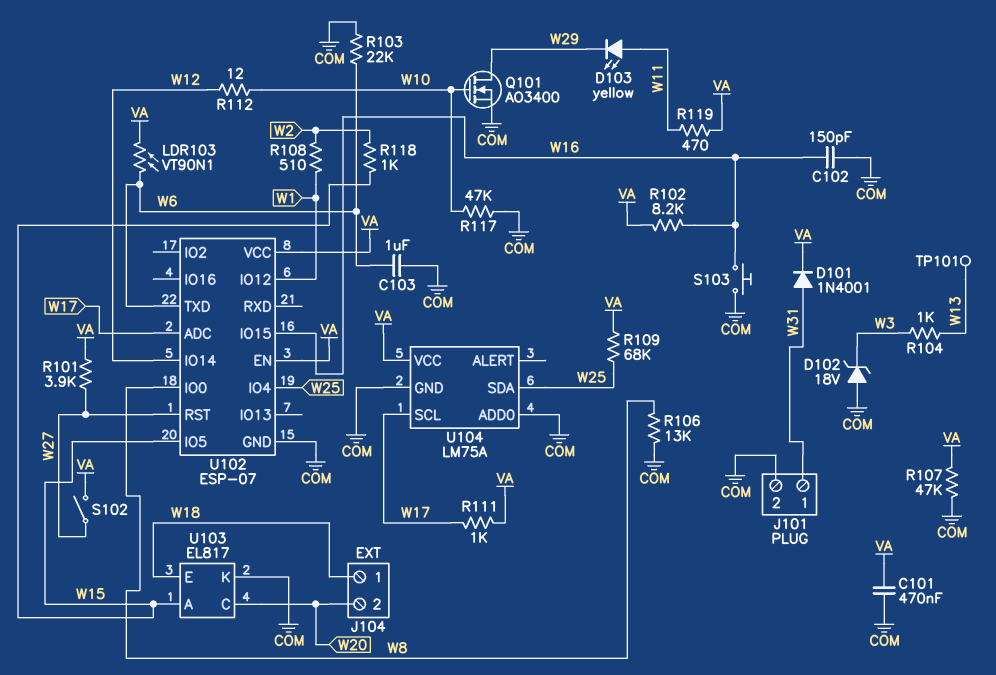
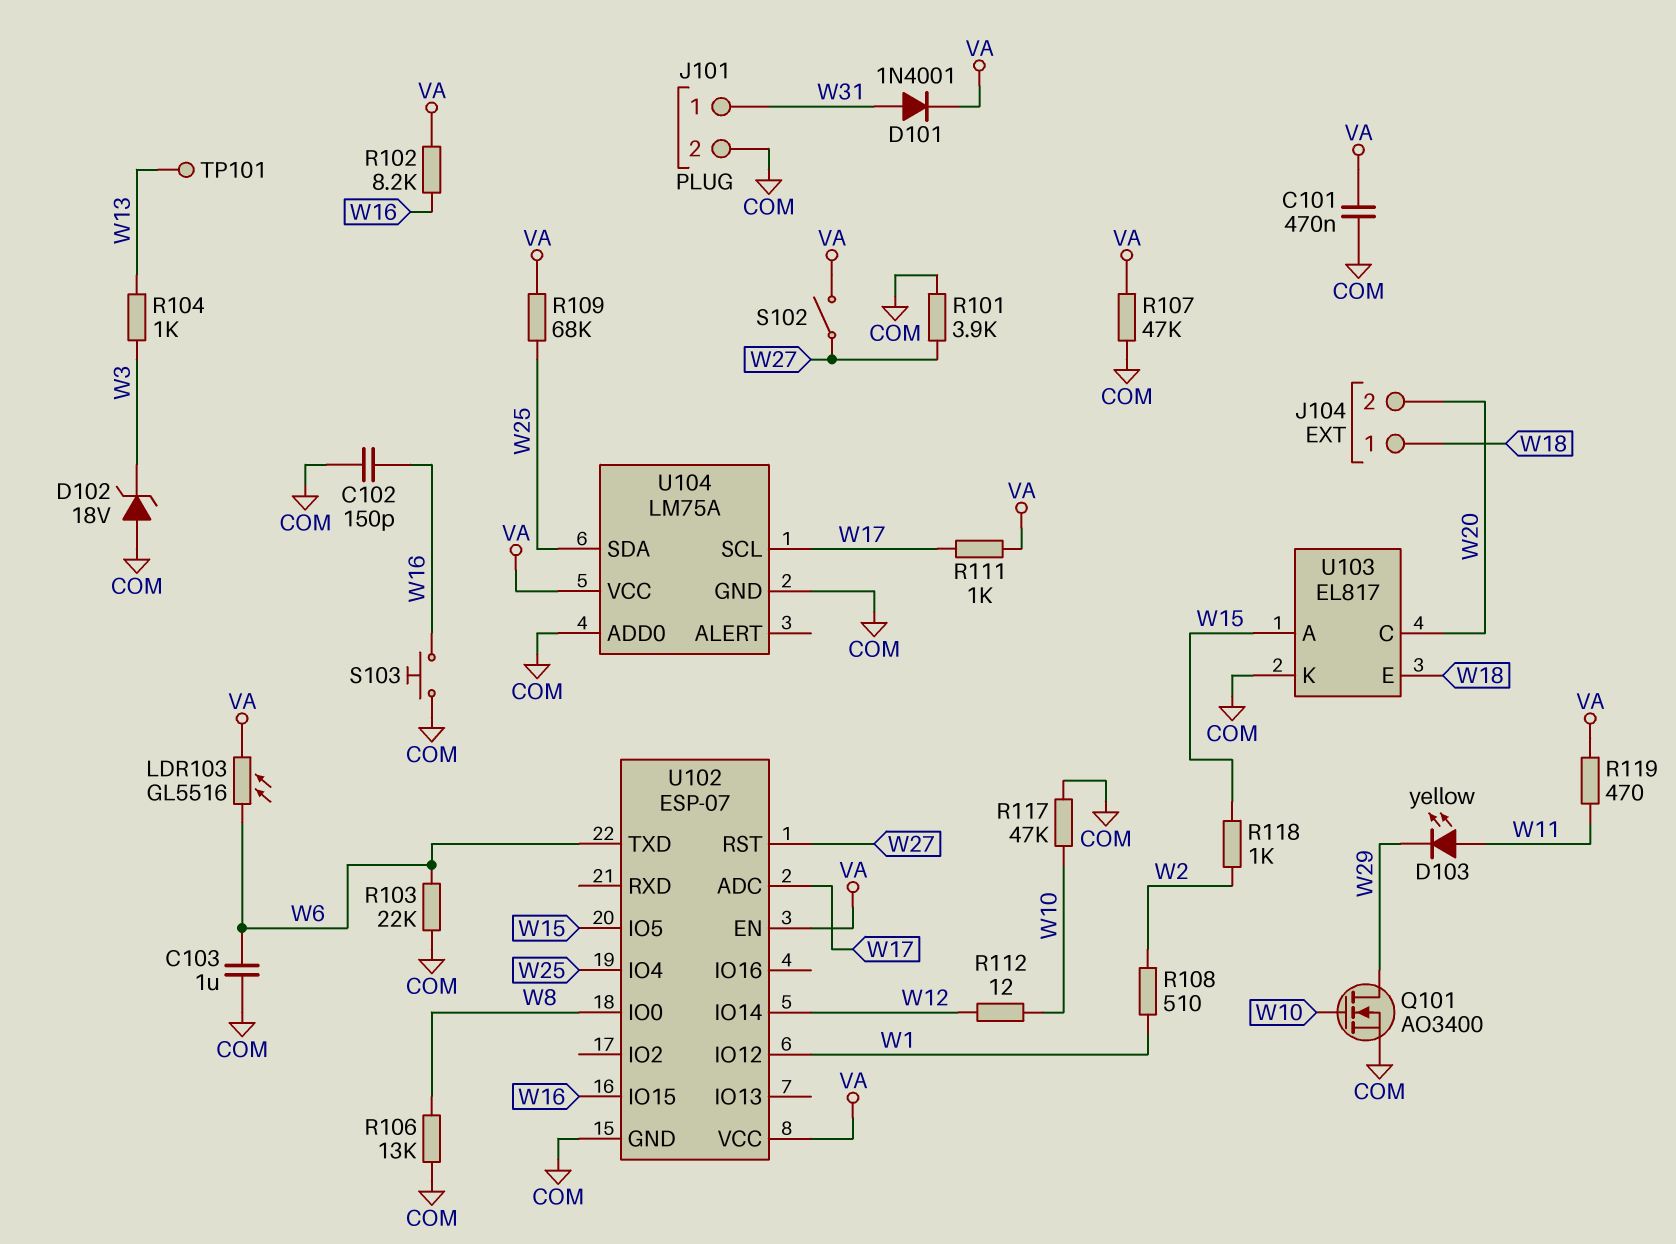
LDR103: VT90N1 (VA, W6) -> GL5516 (VA, W6)
R101: 3.9k (VA, W27) -> 3.9k (COM, W27)

